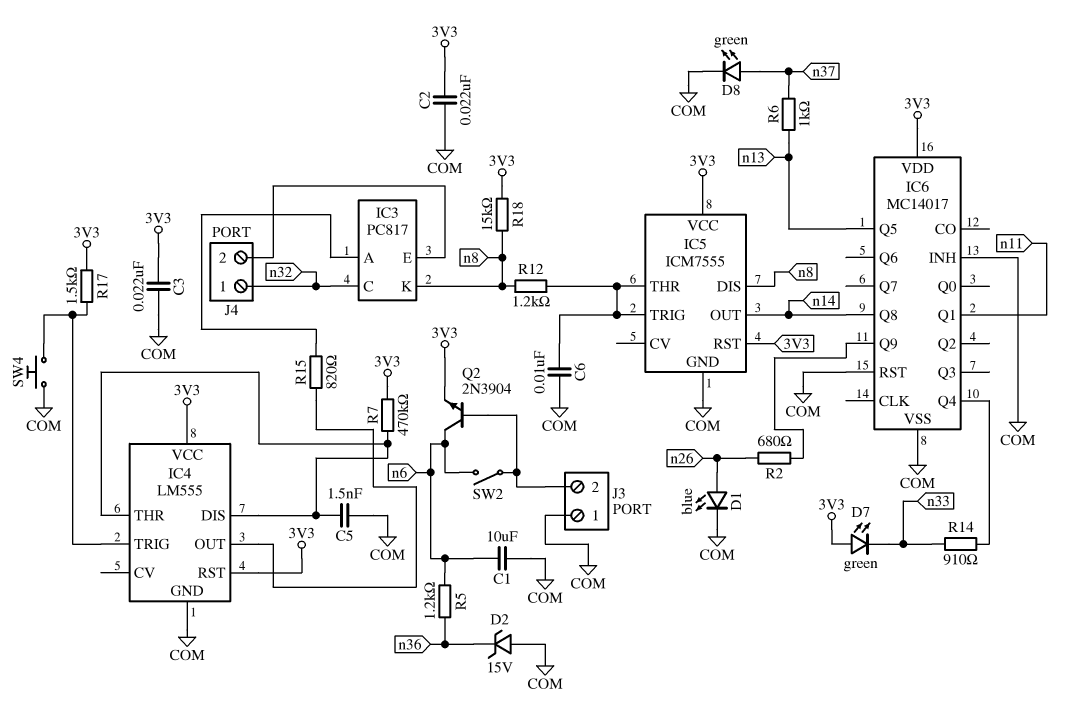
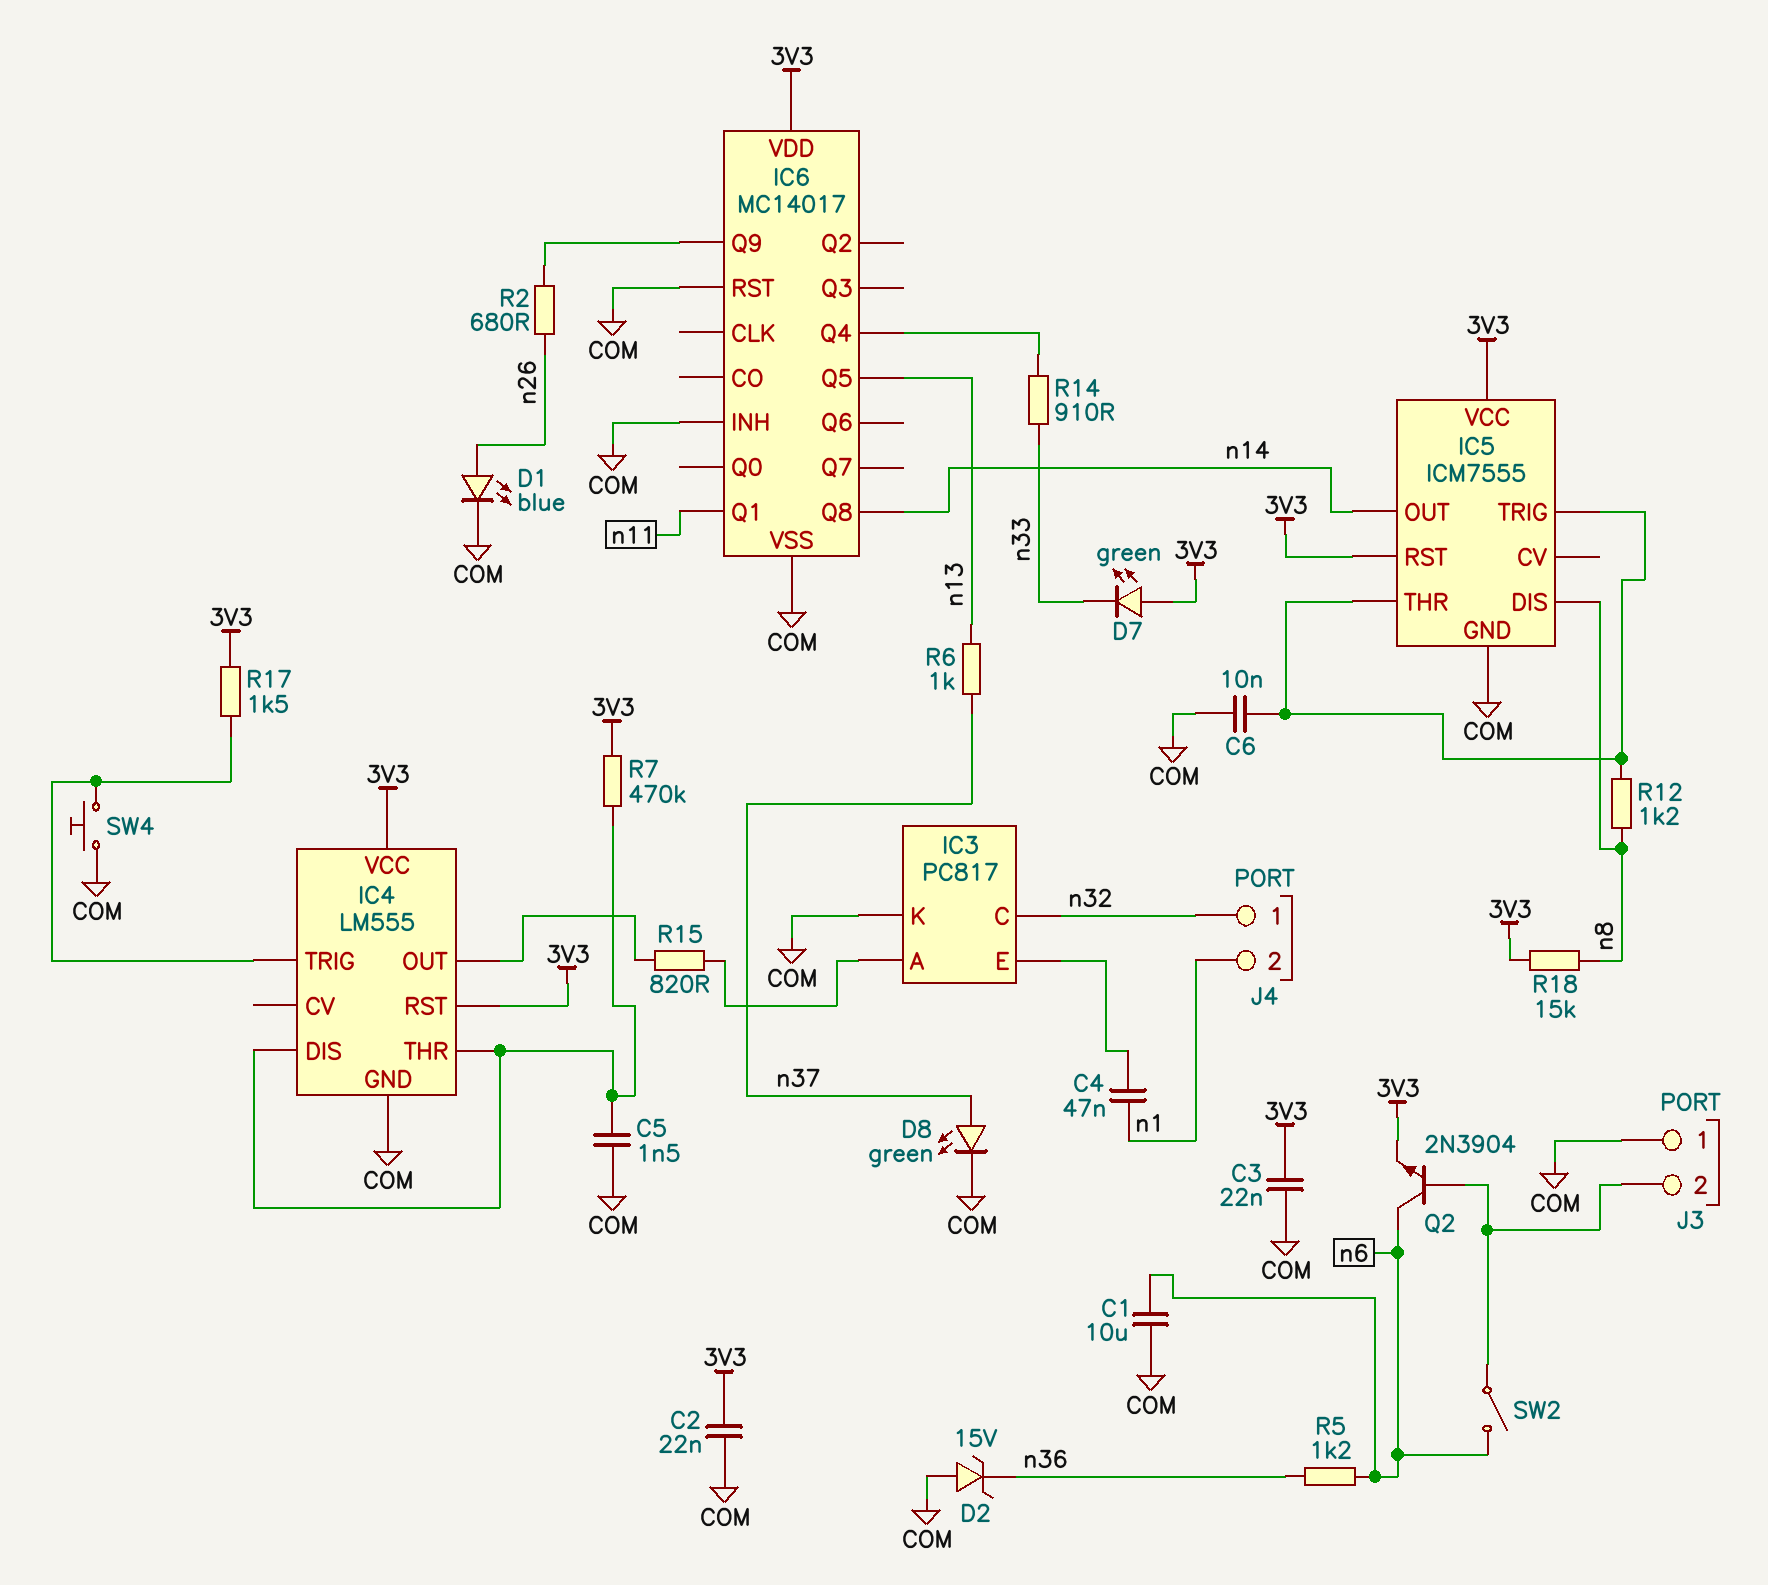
C4: none -> 47nF (IC3/E, n1)
IC3 pin K: n8 -> COM
J4 pin 2: IC3/E -> n1

